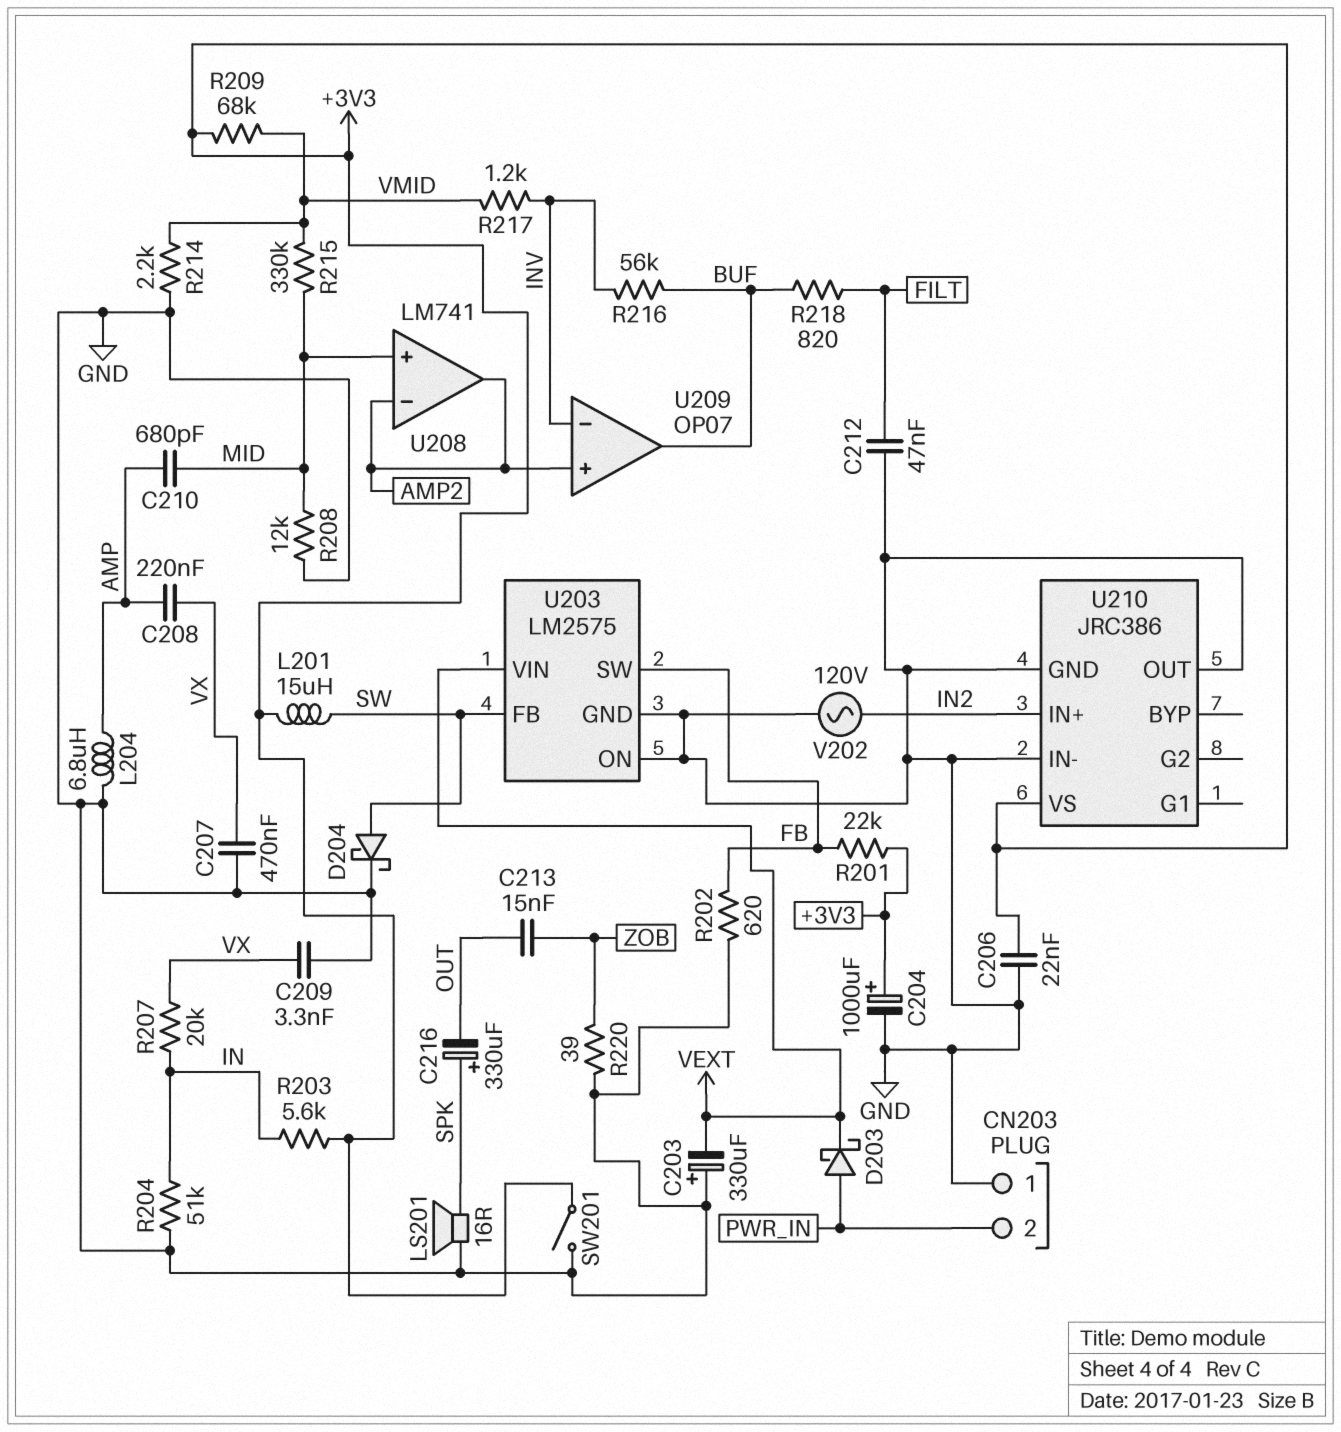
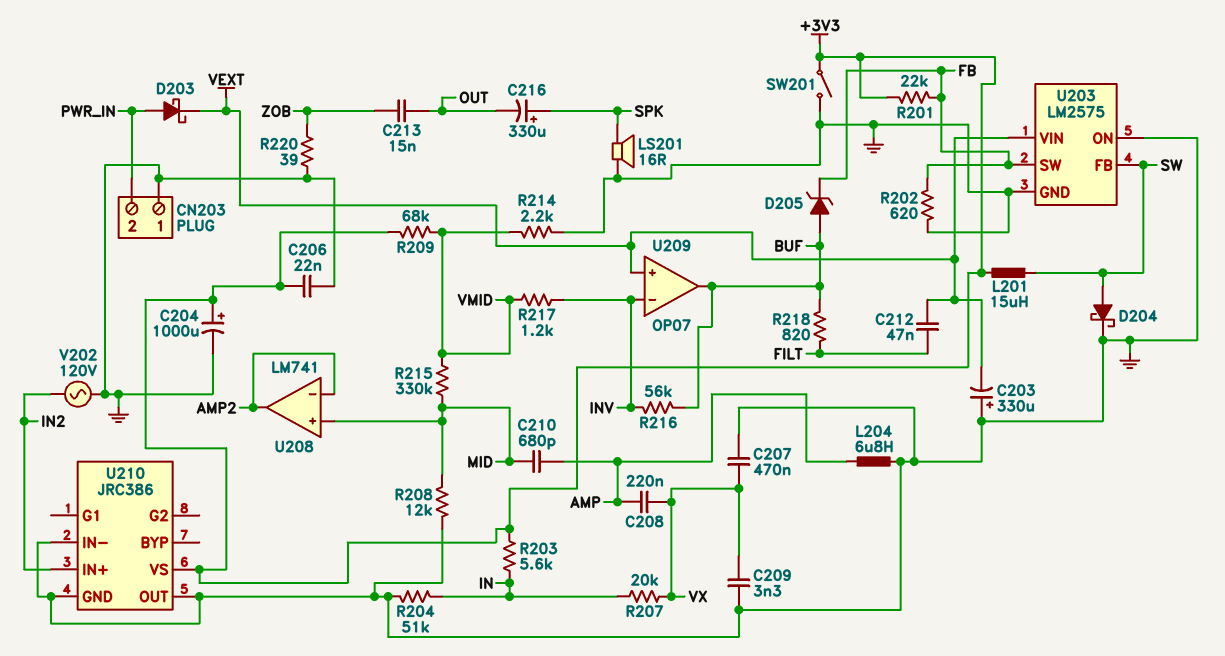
C212: 47nF (FILT, GND) -> 47nF (FILT, VEXT)
D205: none -> zener (A BUF, K FB)
U209 pin in+: AMP2 -> VEXT

